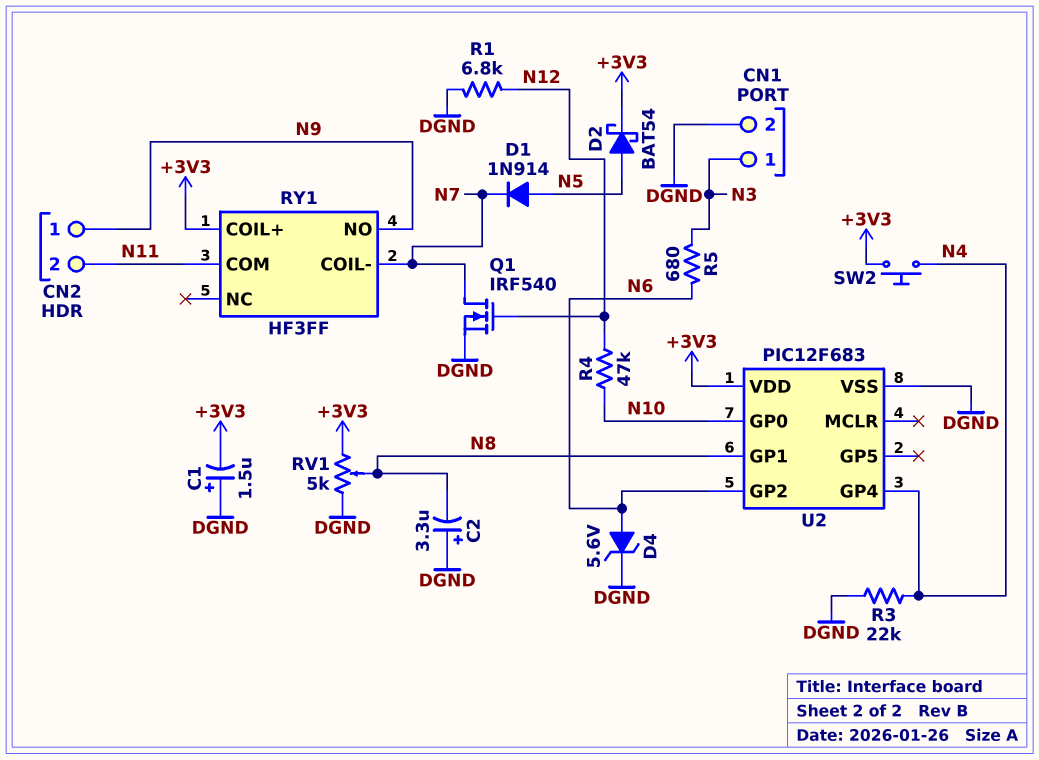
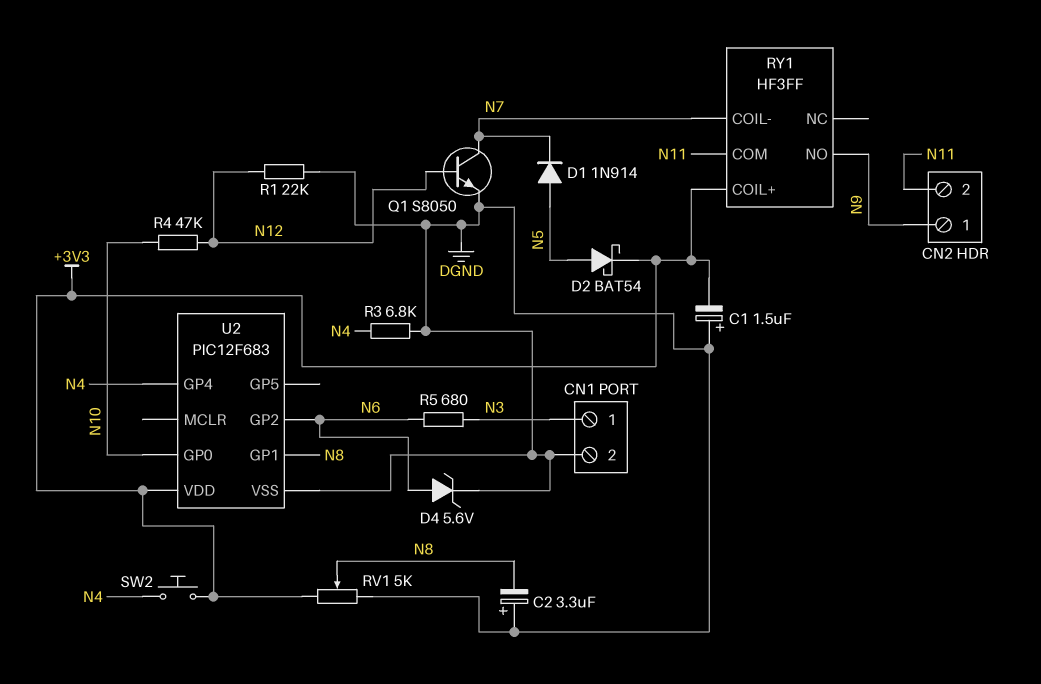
Q1: NMOS IRF540 (G N12, D N7, S DGND) -> NPN S8050 (B N12, C N7, E DGND)
R1: 6.8k (DGND, N12) -> 22k (DGND, N12)
R3: 22k (DGND, N4) -> 6.8k (DGND, N4)

